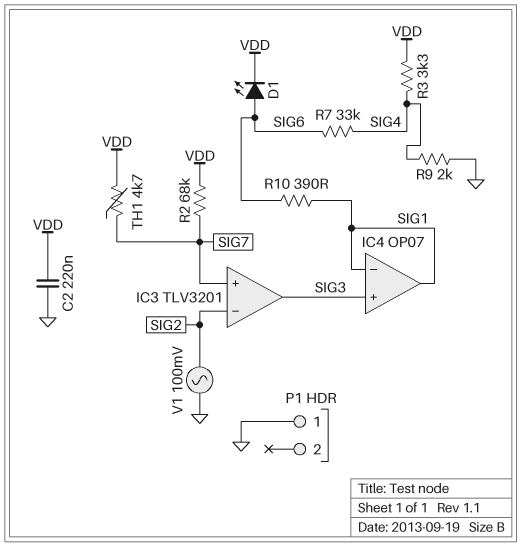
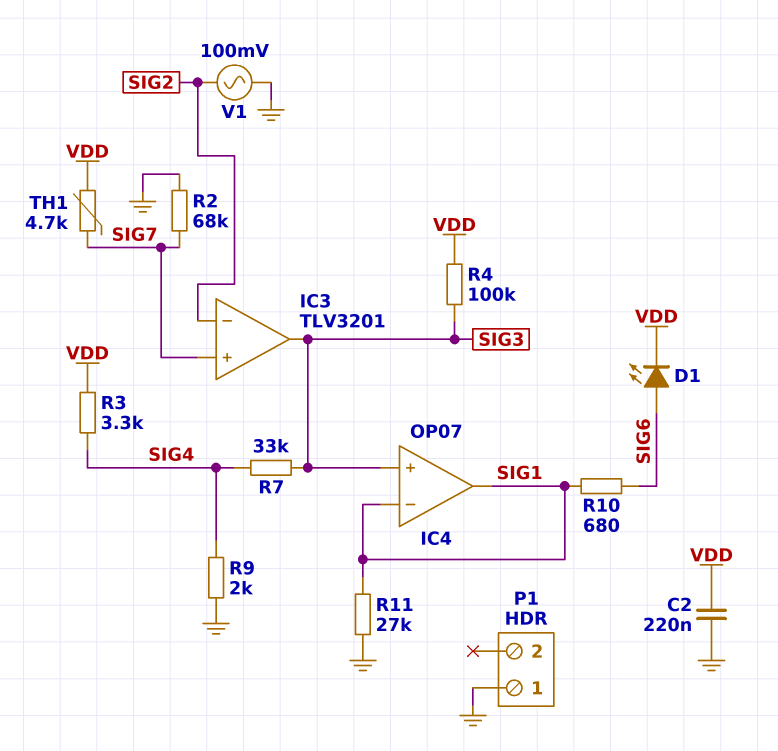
R2: 68k (SIG7, VDD) -> 68k (GND, SIG7)
R4: none -> 100k (SIG3, VDD)
R7: 33k (SIG4, SIG6) -> 33k (SIG3, SIG4)
R10: 390 (SIG1, SIG6) -> 680 (SIG1, SIG6)
R11: none -> 27k (GND, SIG1)

